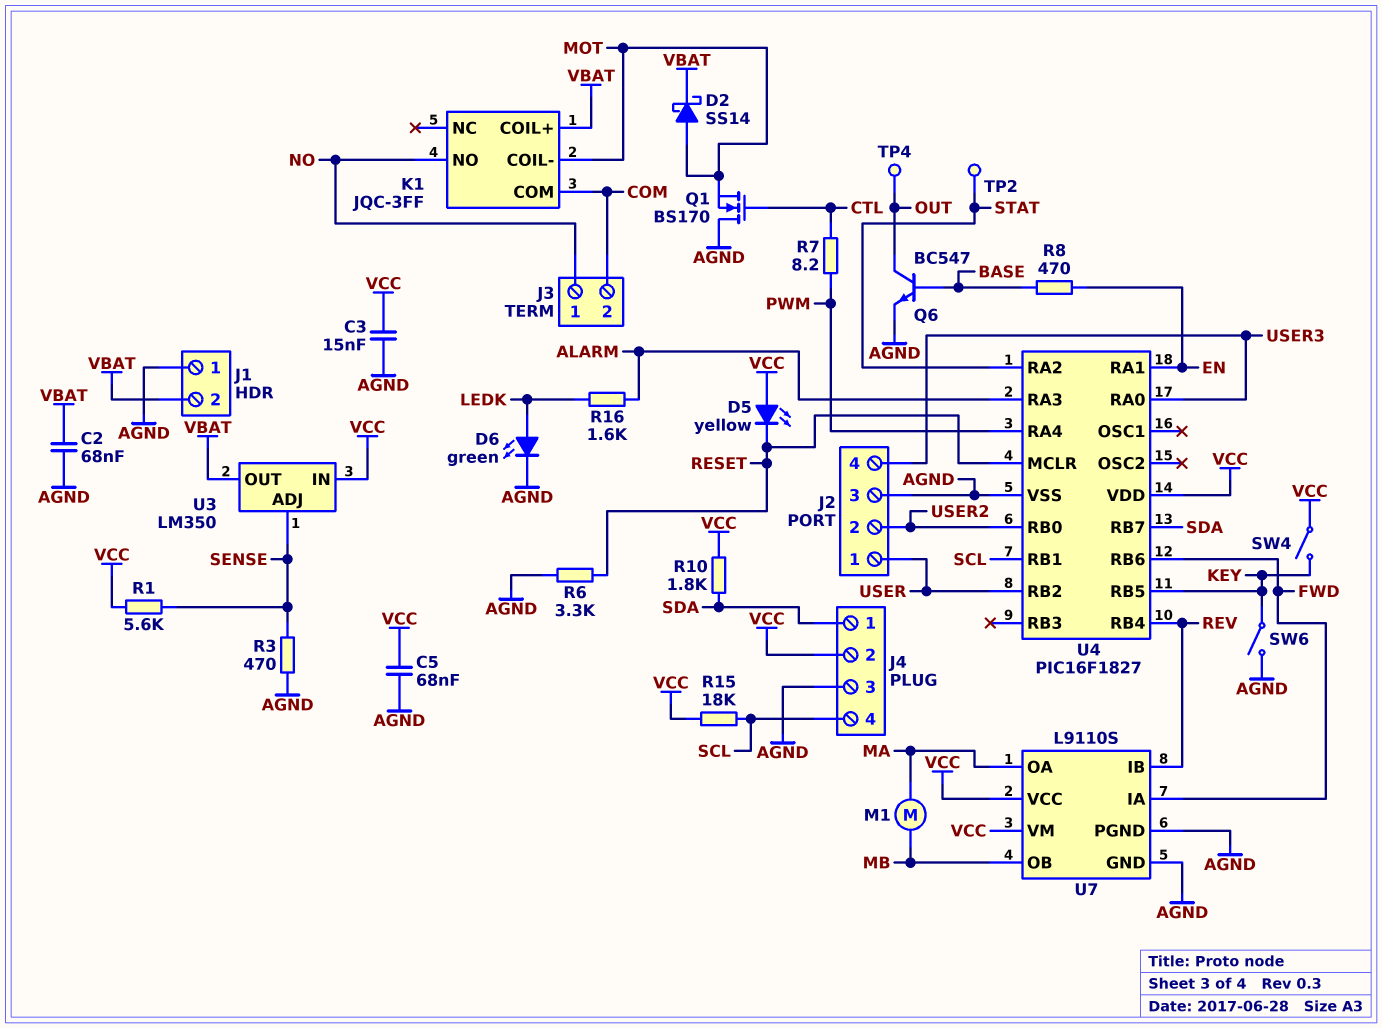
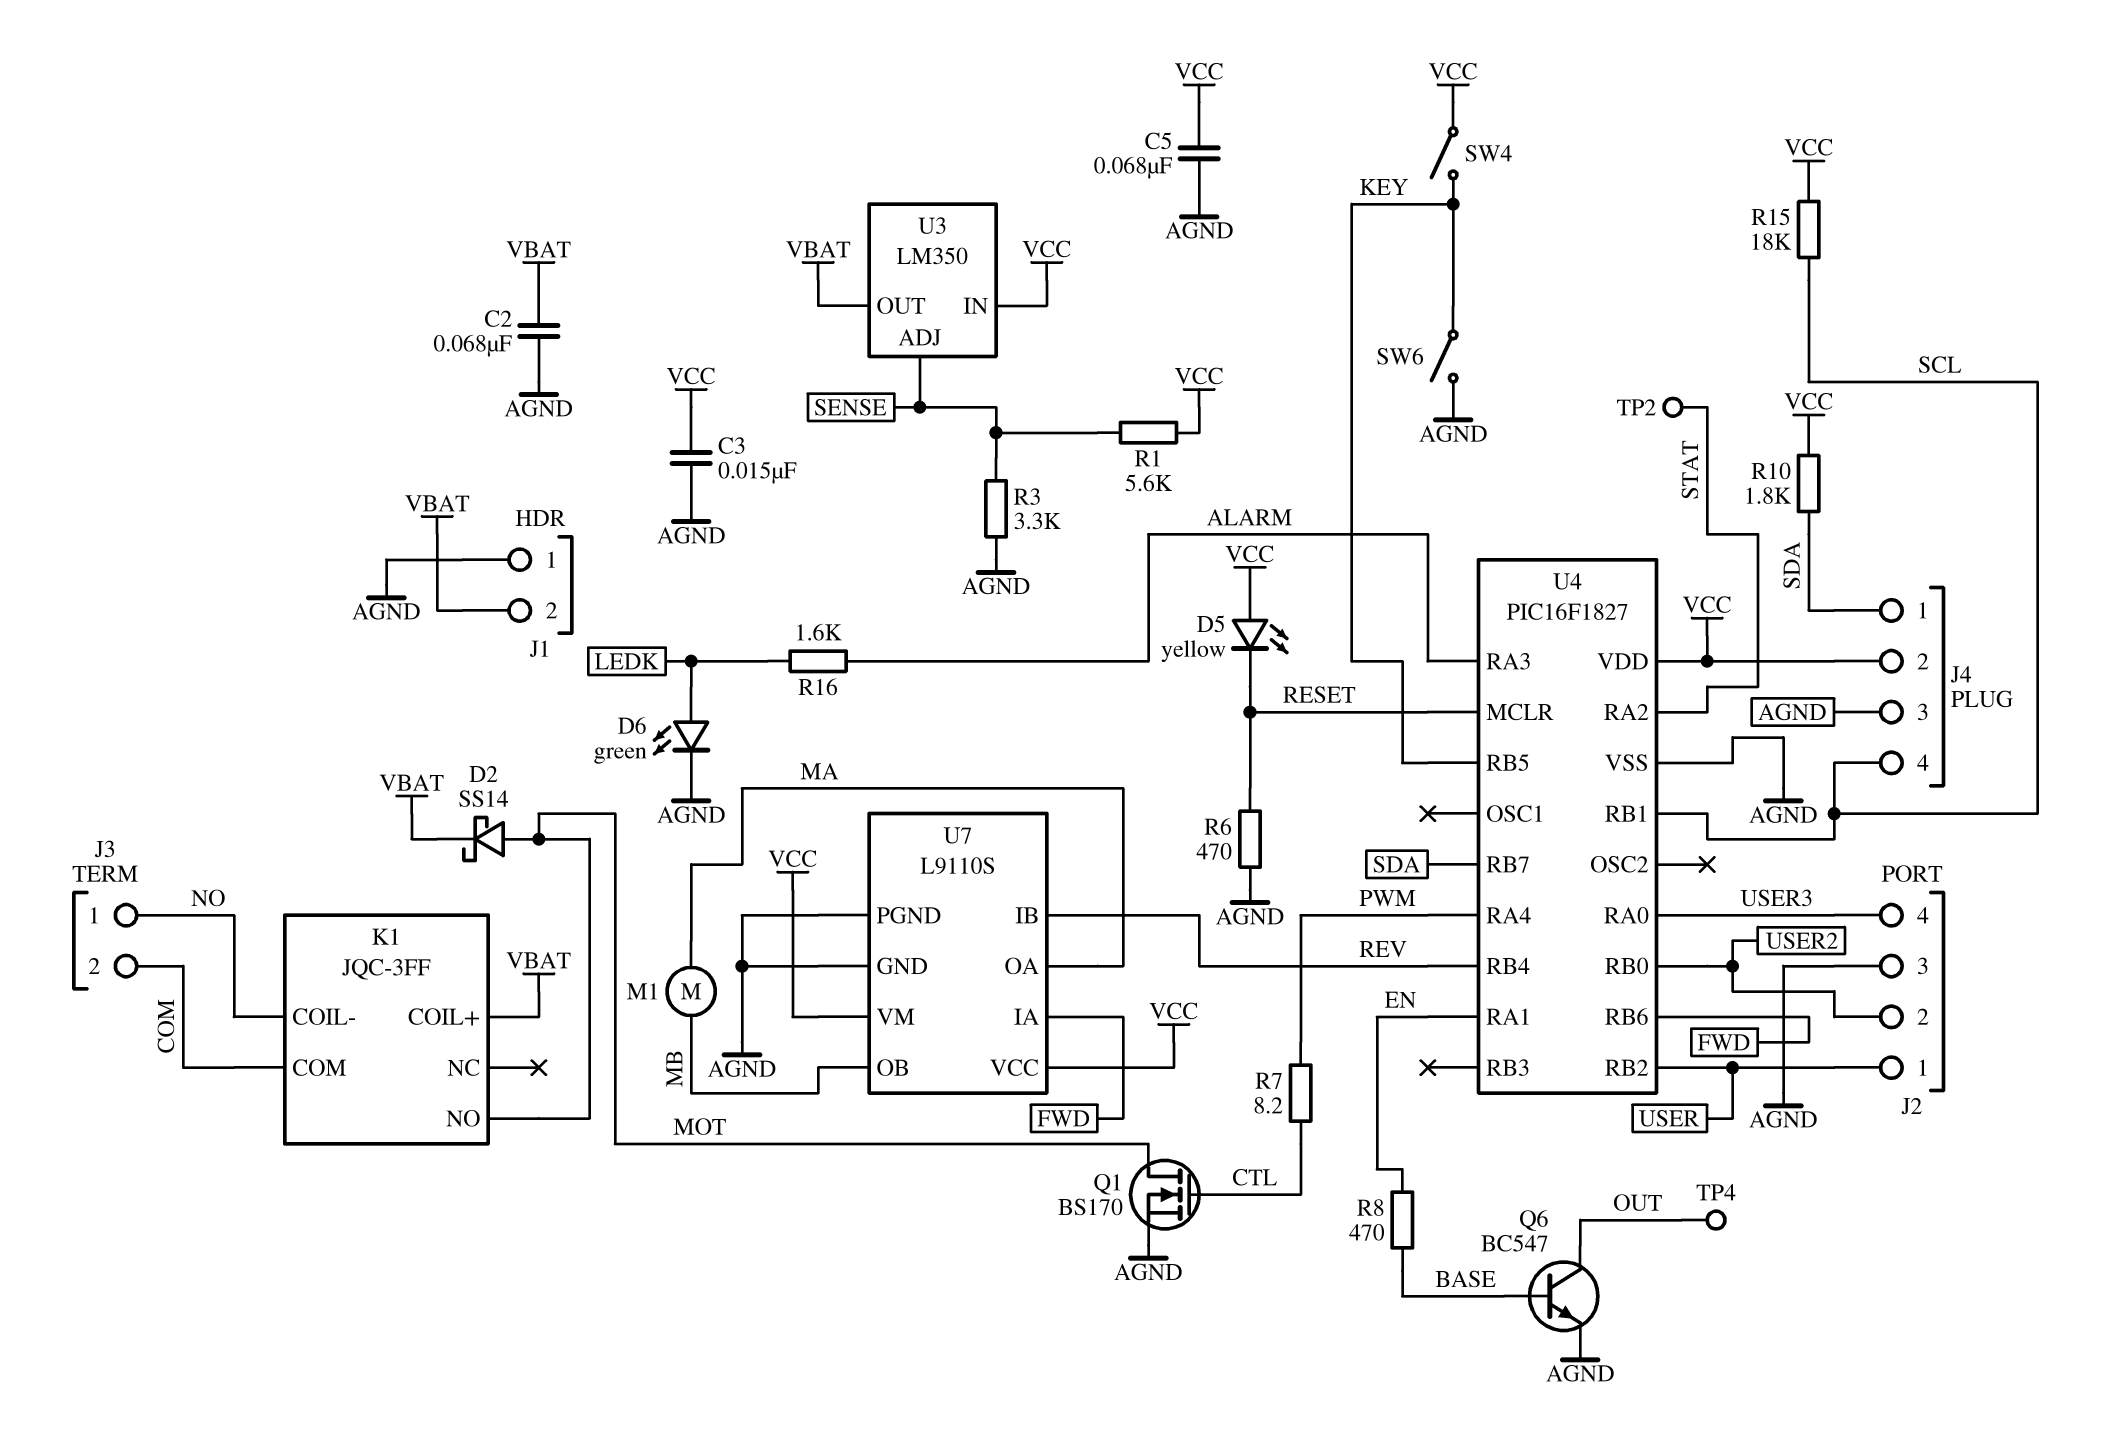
K1 pin COIL-: MOT -> NO
K1 pin NO: NO -> MOT
Q1: NMOS BS170 (G CTL, D AGND, S MOT) -> NMOS BS170 (G CTL, D MOT, S AGND)
R3: 470 (AGND, SENSE) -> 3.3k (AGND, SENSE)
R6: 3.3k (AGND, RESET) -> 470 (AGND, RESET)

